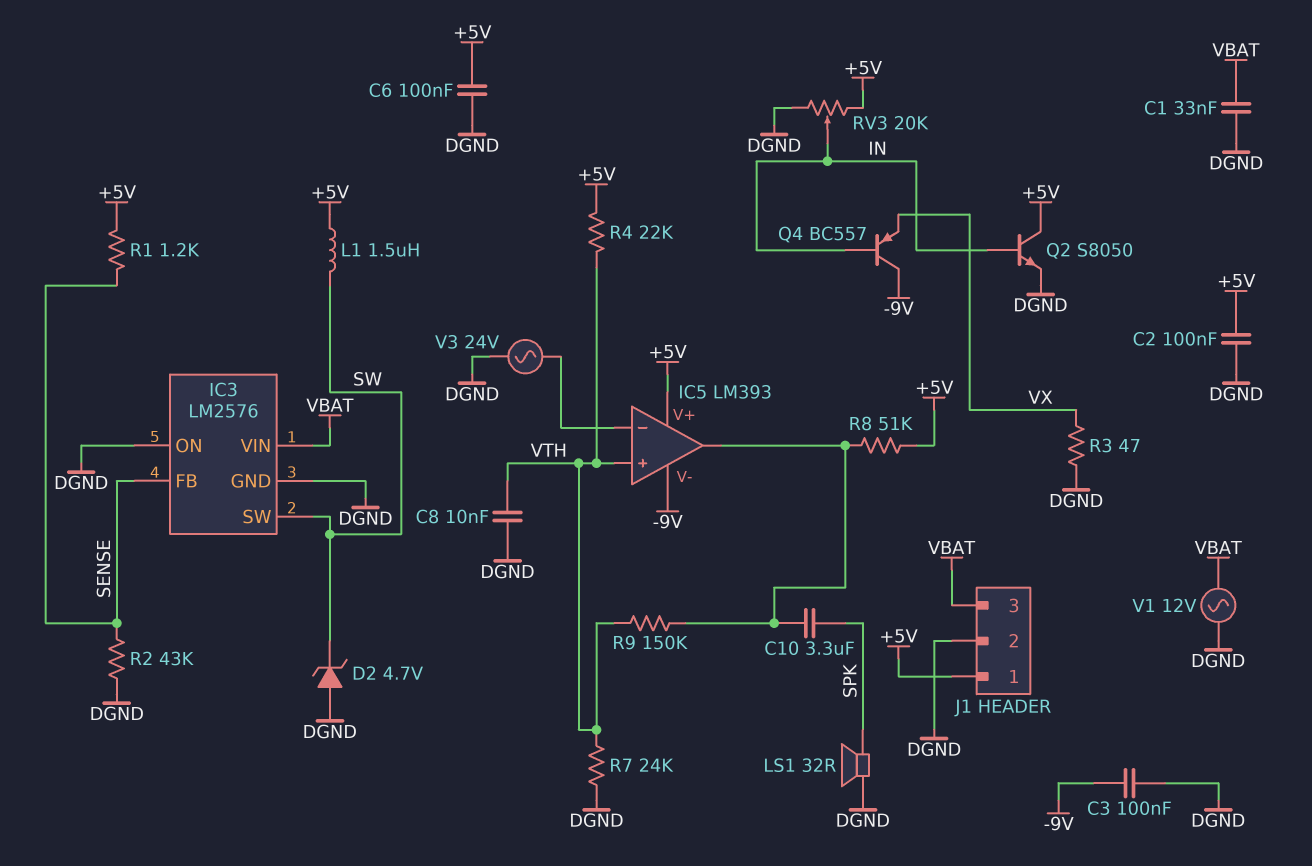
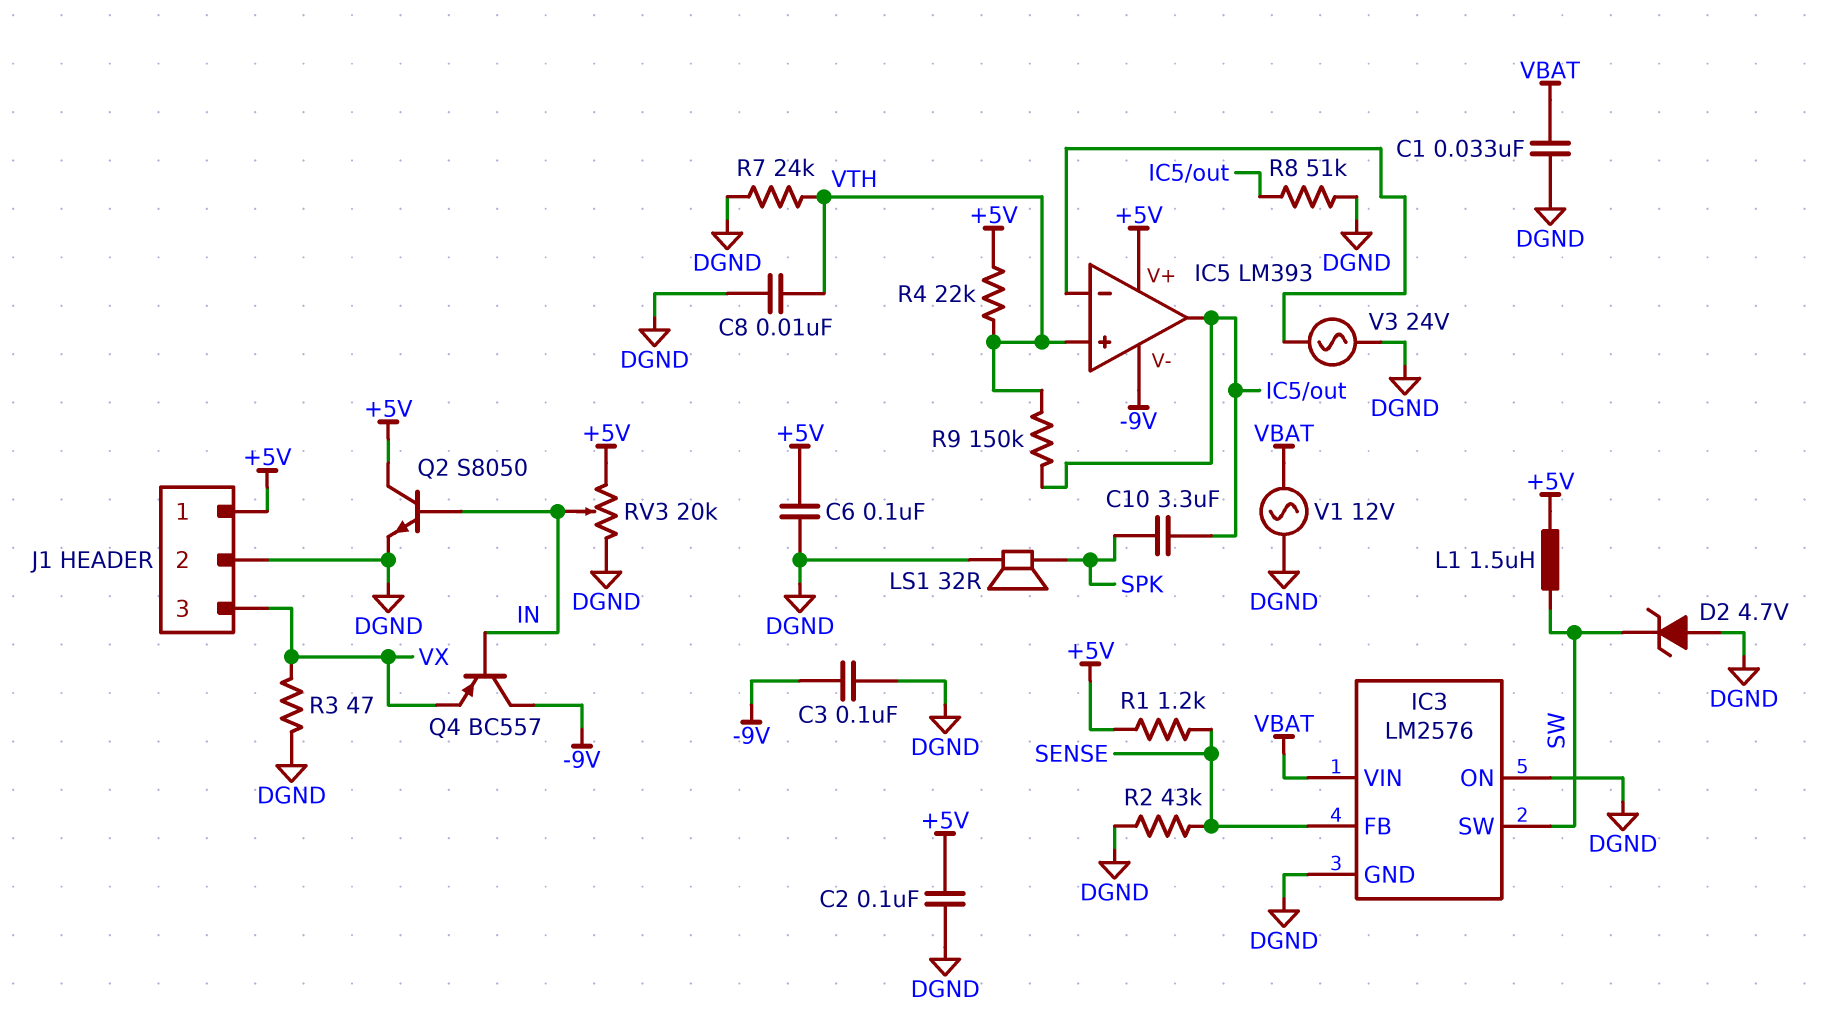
J1 pin 3: VBAT -> VX
R8: 51k (+5V, IC5/out) -> 51k (DGND, IC5/out)

